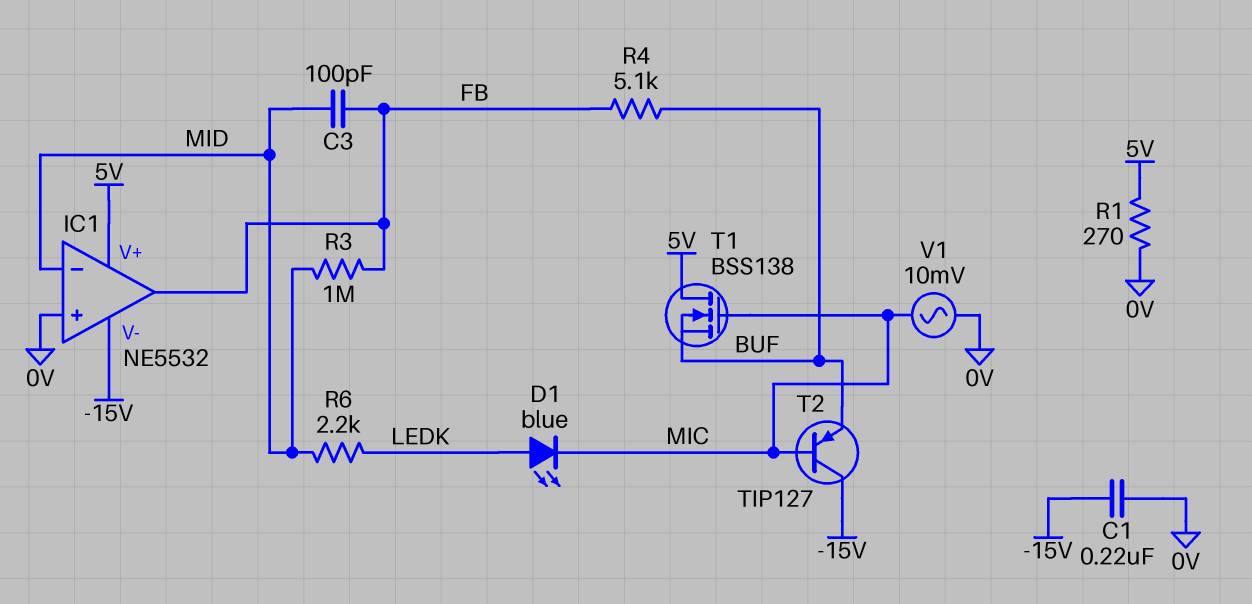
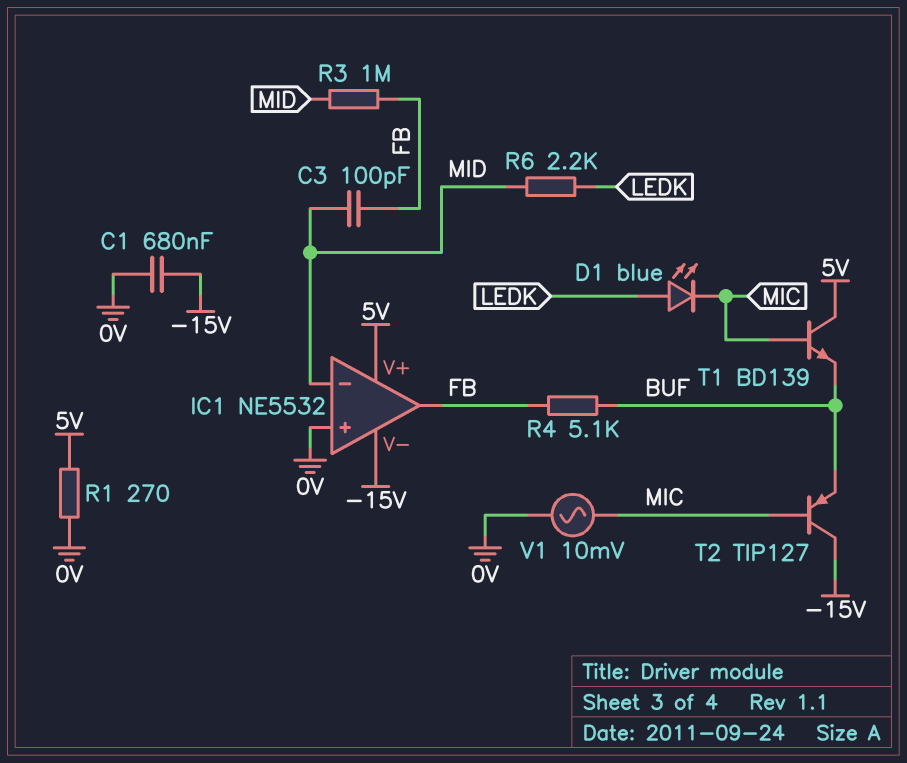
C1: 220nF (-15V, 0V) -> 680nF (-15V, 0V)
T1: NMOS BSS138 (G MIC, D 5V, S BUF) -> NPN BD139 (B MIC, C 5V, E BUF)

